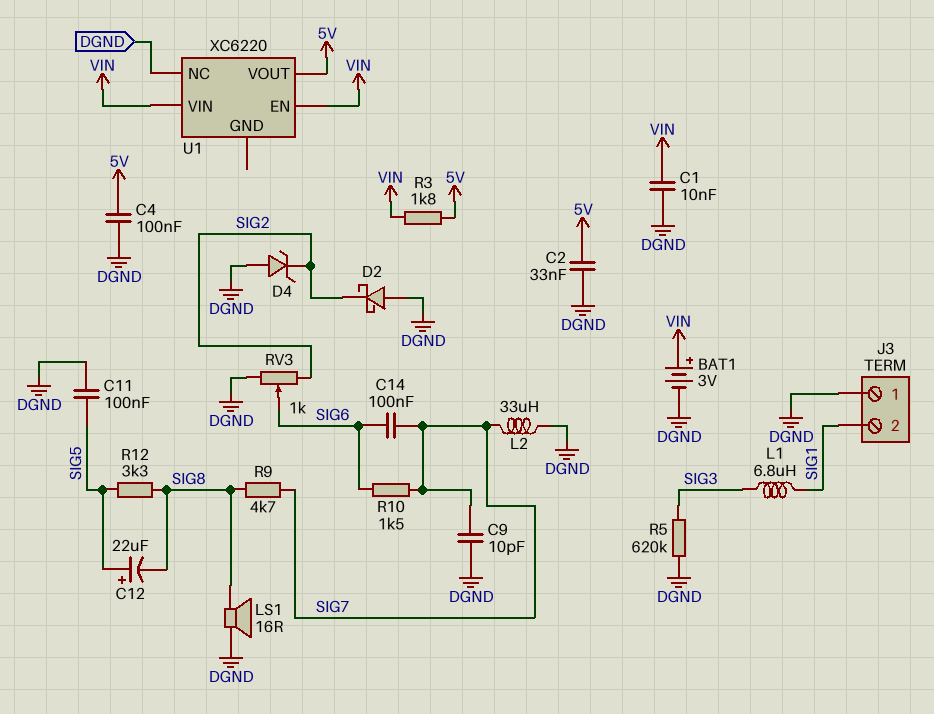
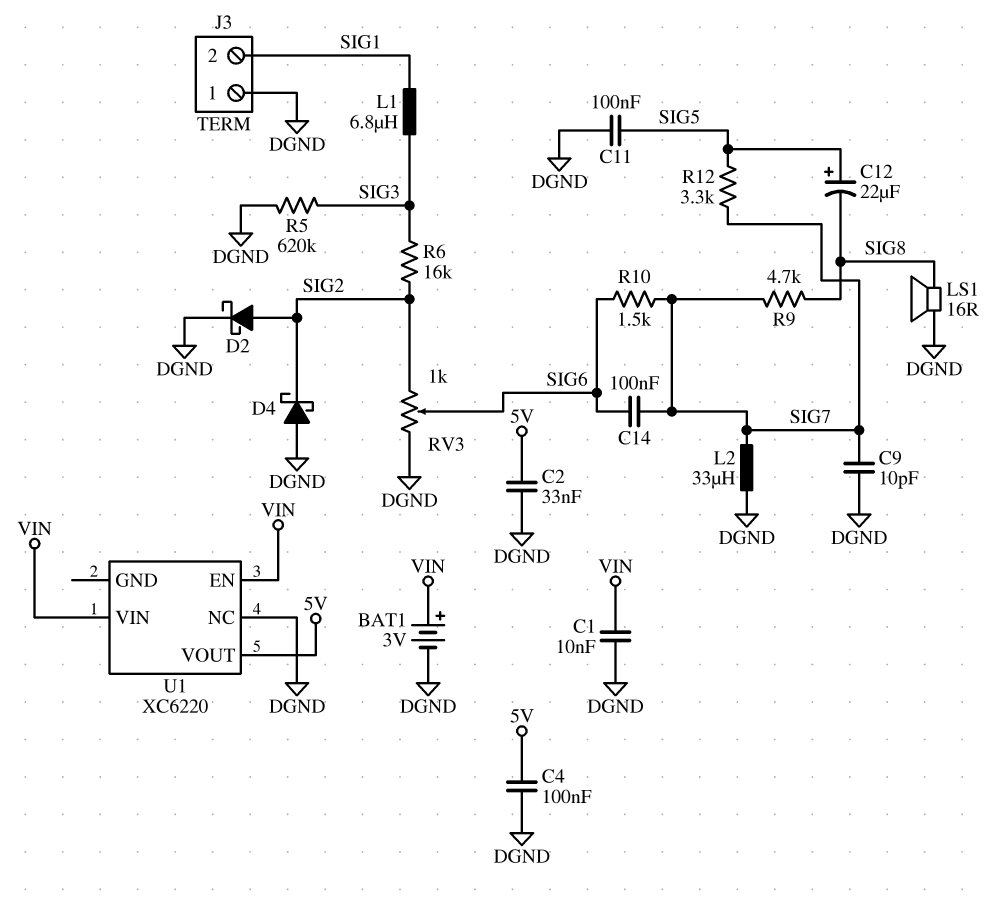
D2: schottky (A DGND, K SIG2) -> schottky (A SIG2, K DGND)
D4: zener (A DGND, K SIG2) -> schottky (A DGND, K SIG2)
R3: 1.8k (5V, VIN) -> none
R6: none -> 16k (SIG2, SIG3)
R12: 3.3k (SIG5, SIG8) -> 3.3k (SIG5, SIG7)

